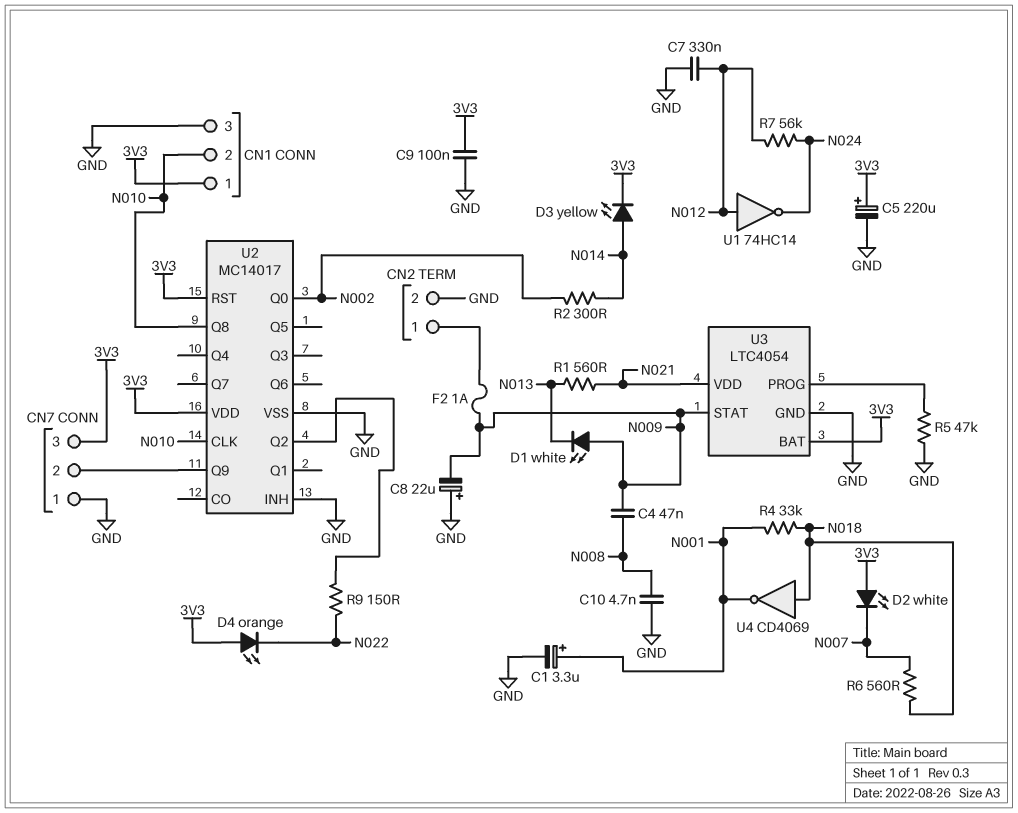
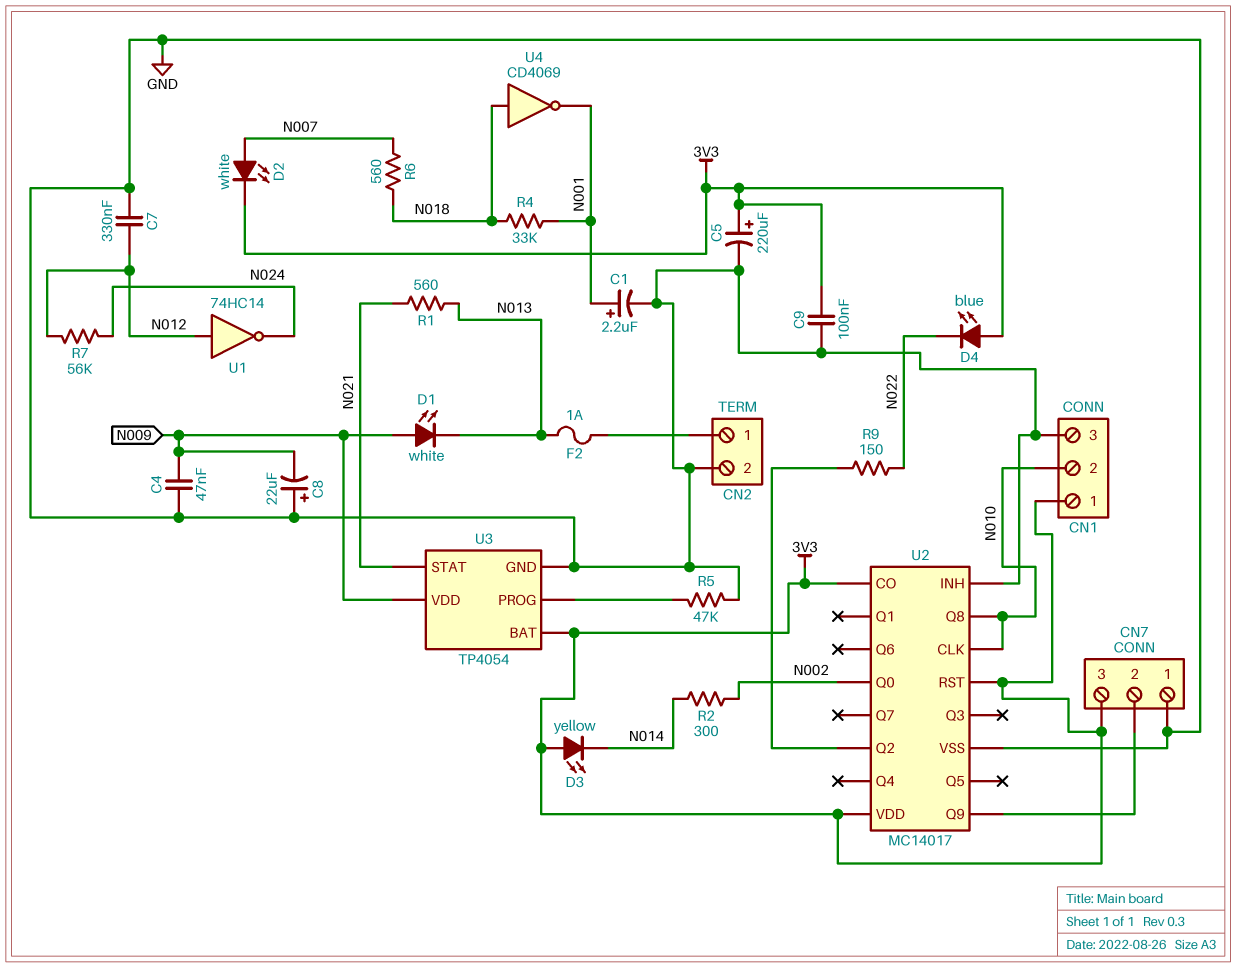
C1: 3.3uF (plus N001, minus GND) -> 2.2uF (plus N001, minus GND)
C4: 47nF (N008, N009) -> 47nF (GND, N009)
C10: 4.7nF (GND, N008) -> none
D2: LED white (A 3V3, K N007) -> LED white (A N007, K 3V3)
D3: LED yellow (A N014, K 3V3) -> LED yellow (A 3V3, K N014)
D4: LED orange (A 3V3, K N022) -> LED blue (A 3V3, K N022)
F2: 1A (CN2/1, N009) -> 1A (CN2/1, N013)
U2 pin CO: none -> 3V3
U3: LTC4054 -> TP4054
U3 pin STAT: N009 -> N021
U3 pin VDD: N021 -> N009

